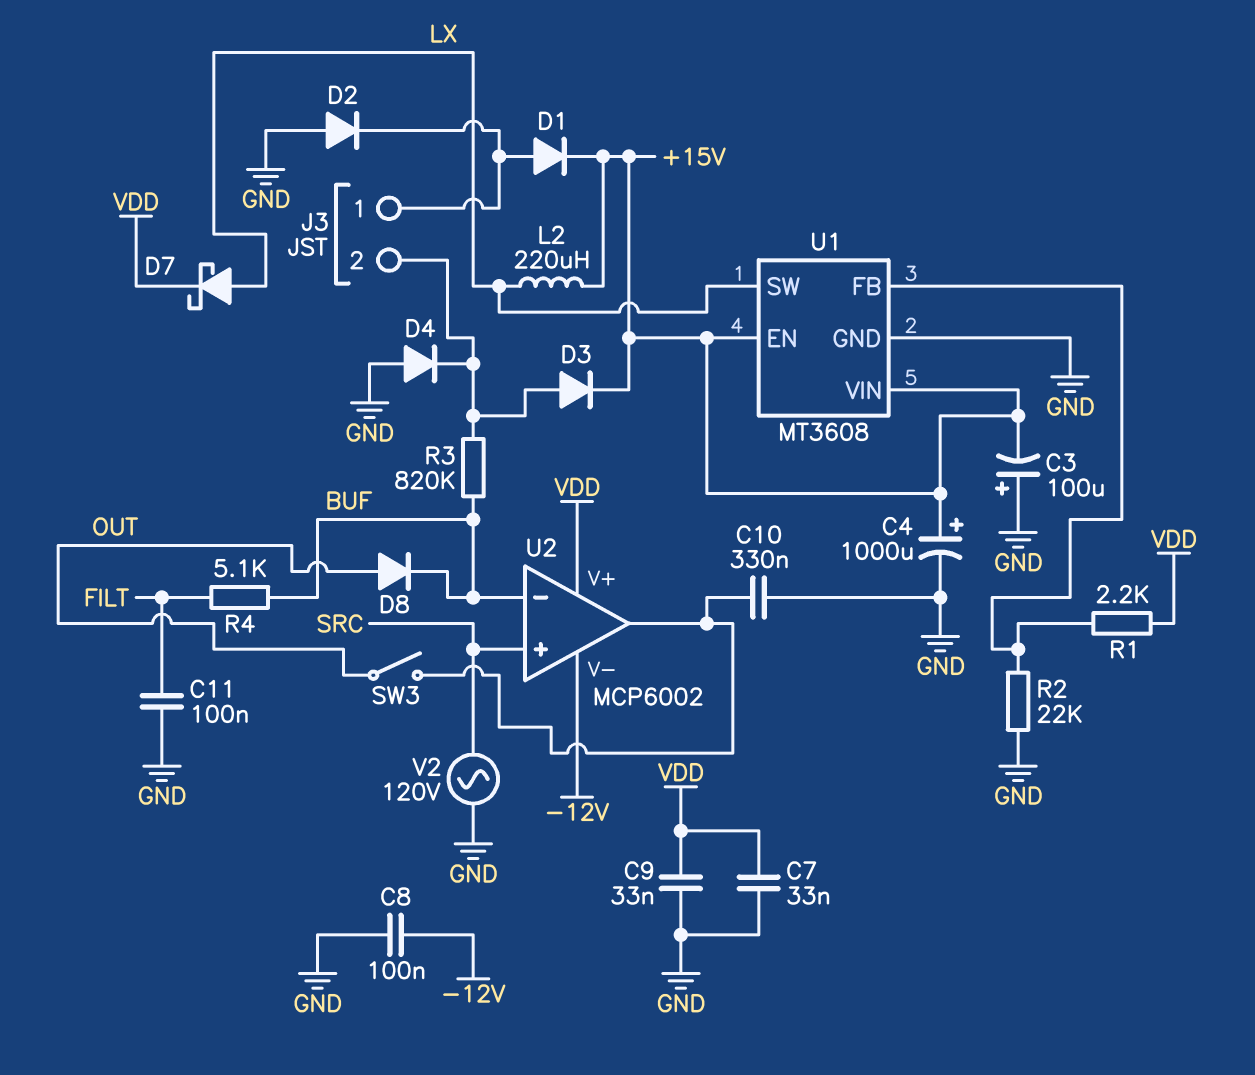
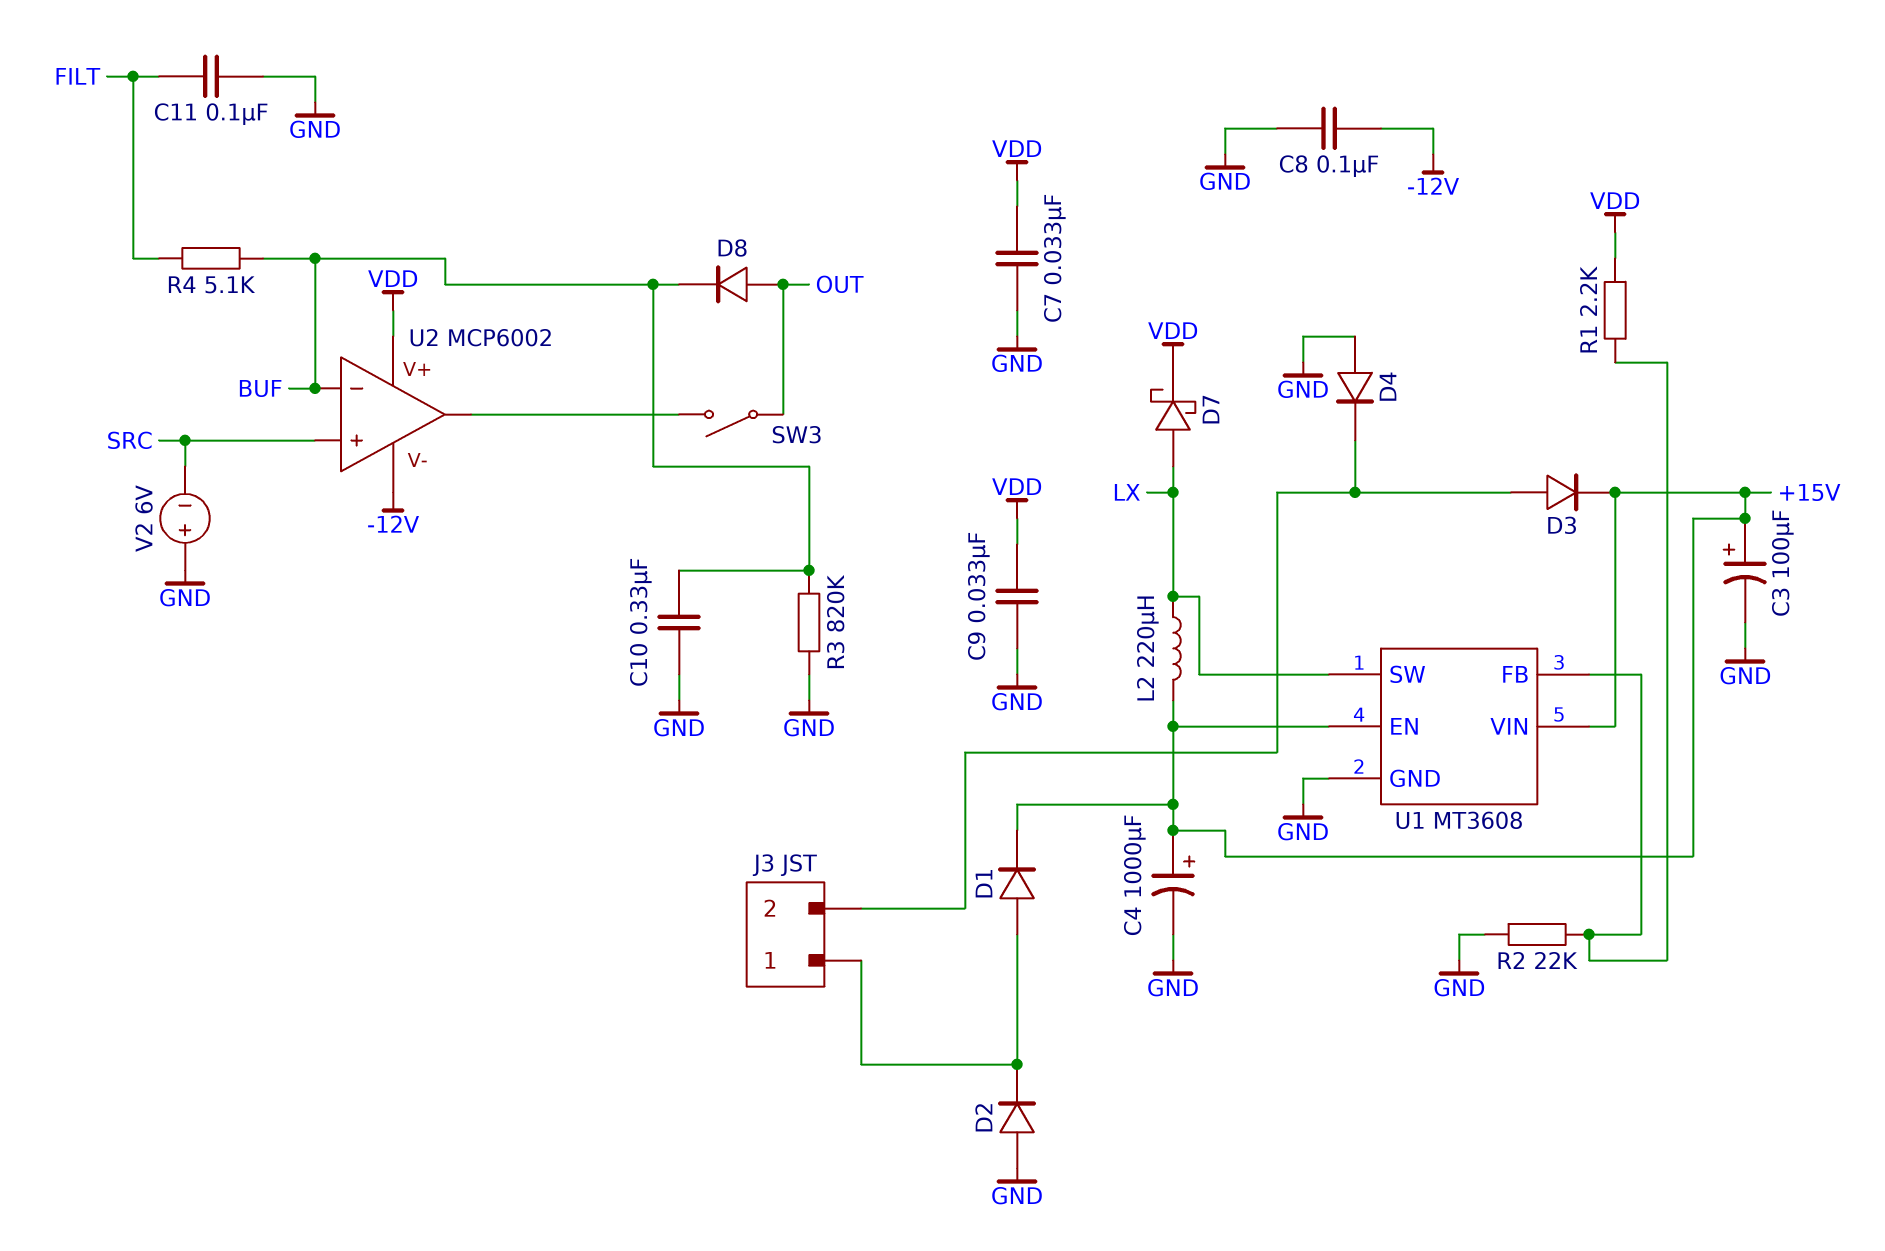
C3: 100uF (plus GND, minus +15V) -> 100uF (plus +15V, minus GND)
C10: 330nF (GND, U2/out) -> 330nF (BUF, GND)
R3: 820k (BUF, J3/2) -> 820k (BUF, GND)
V2: AC 120V (GND, SRC) -> 6V (plus GND, minus SRC)

